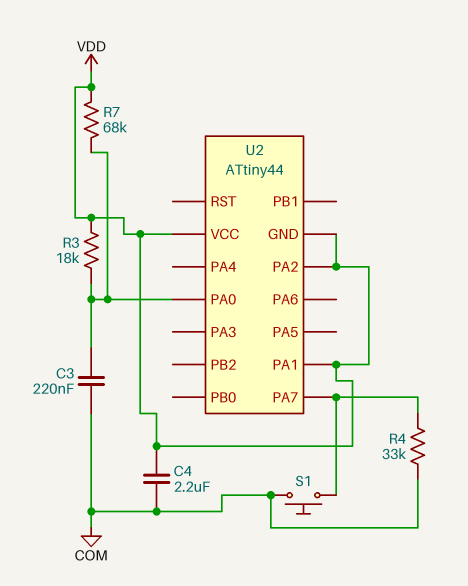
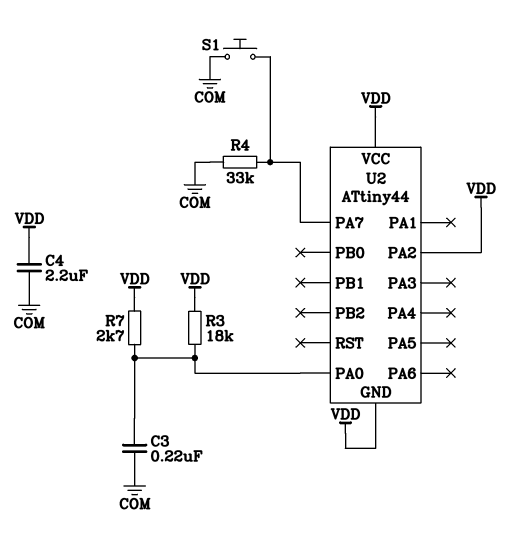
R7: 68k (U2/PA0, VDD) -> 2.7k (U2/PA0, VDD)
U2 pin PA1: VDD -> none

